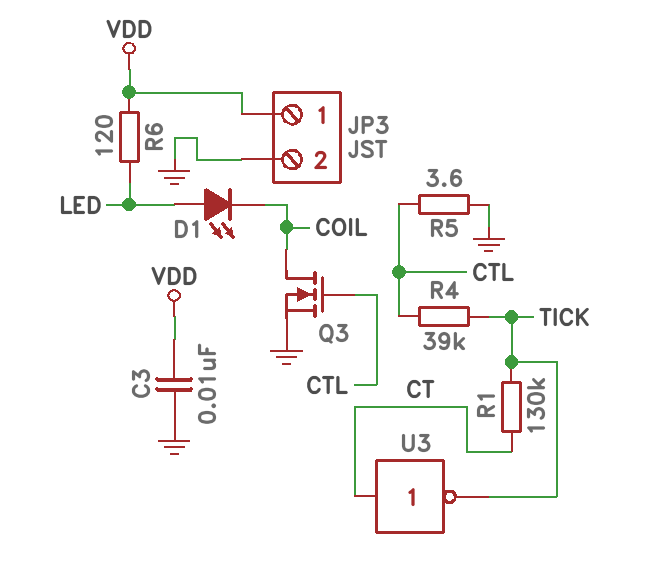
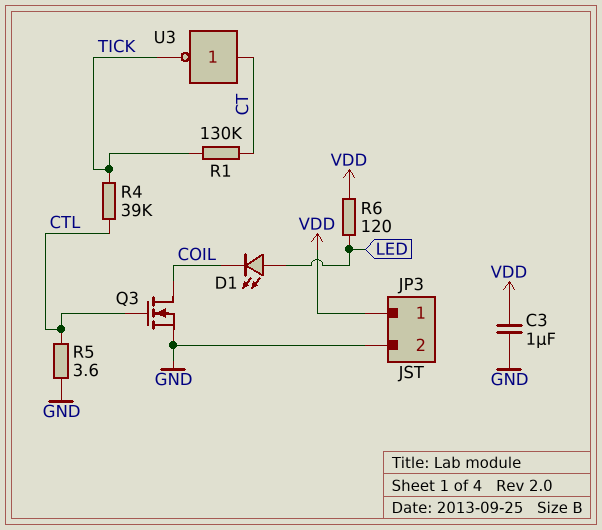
C3: 10nF (GND, VDD) -> 1uF (GND, VDD)

